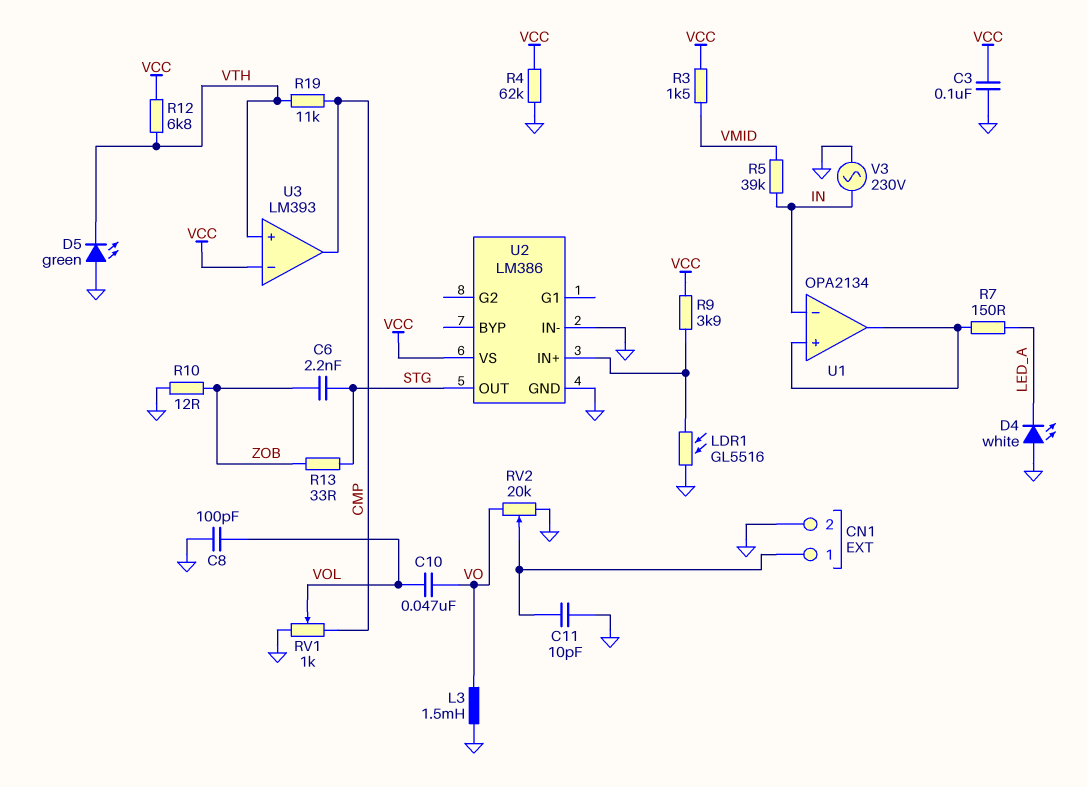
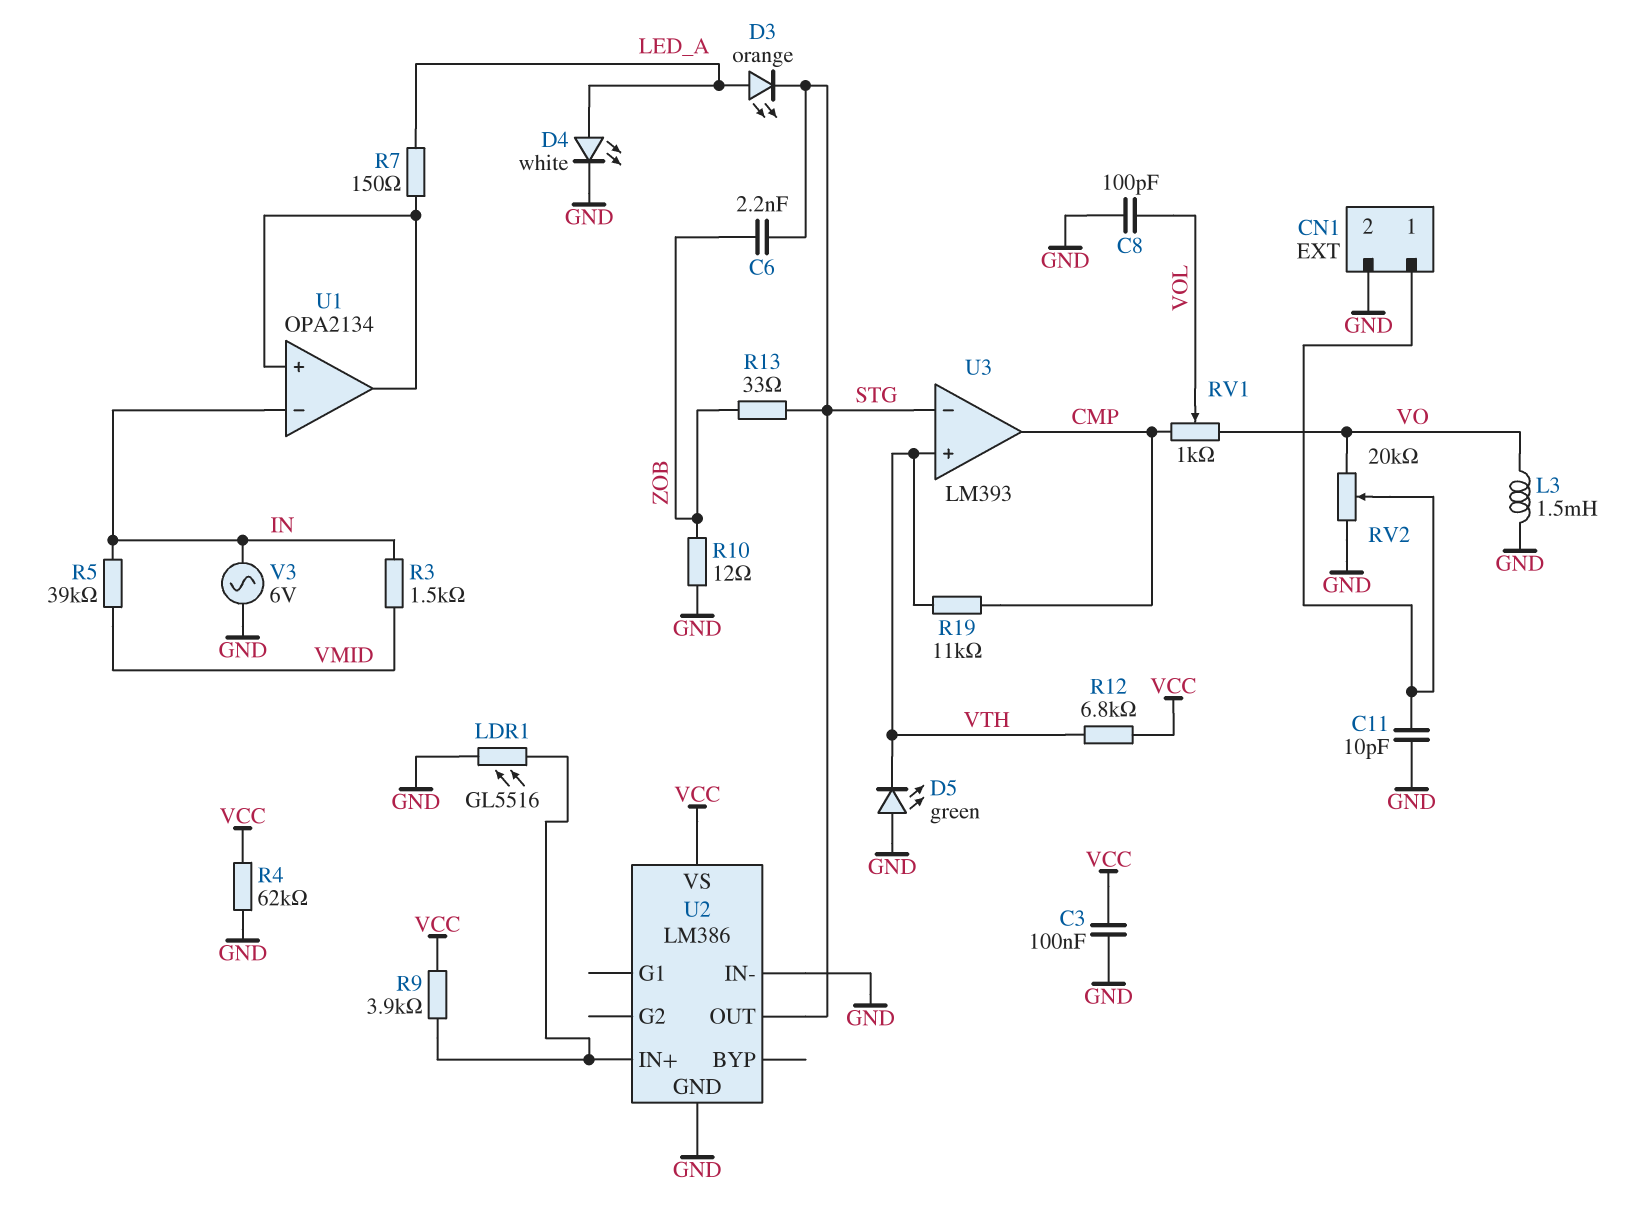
C10: 47nF (VO, VOL) -> none
D3: none -> LED orange (A LED_A, K STG)
D4: LED white (A GND, K LED_A) -> LED white (A LED_A, K GND)
R3: 1.5k (VCC, VMID) -> 1.5k (IN, VMID)
RV1: 1k (CMP, GND, wiper VOL) -> 1k (CMP, VO, wiper VOL)
U3 pin in-: VCC -> STG
V3: AC 230V (GND, IN) -> AC 6V (GND, IN)

